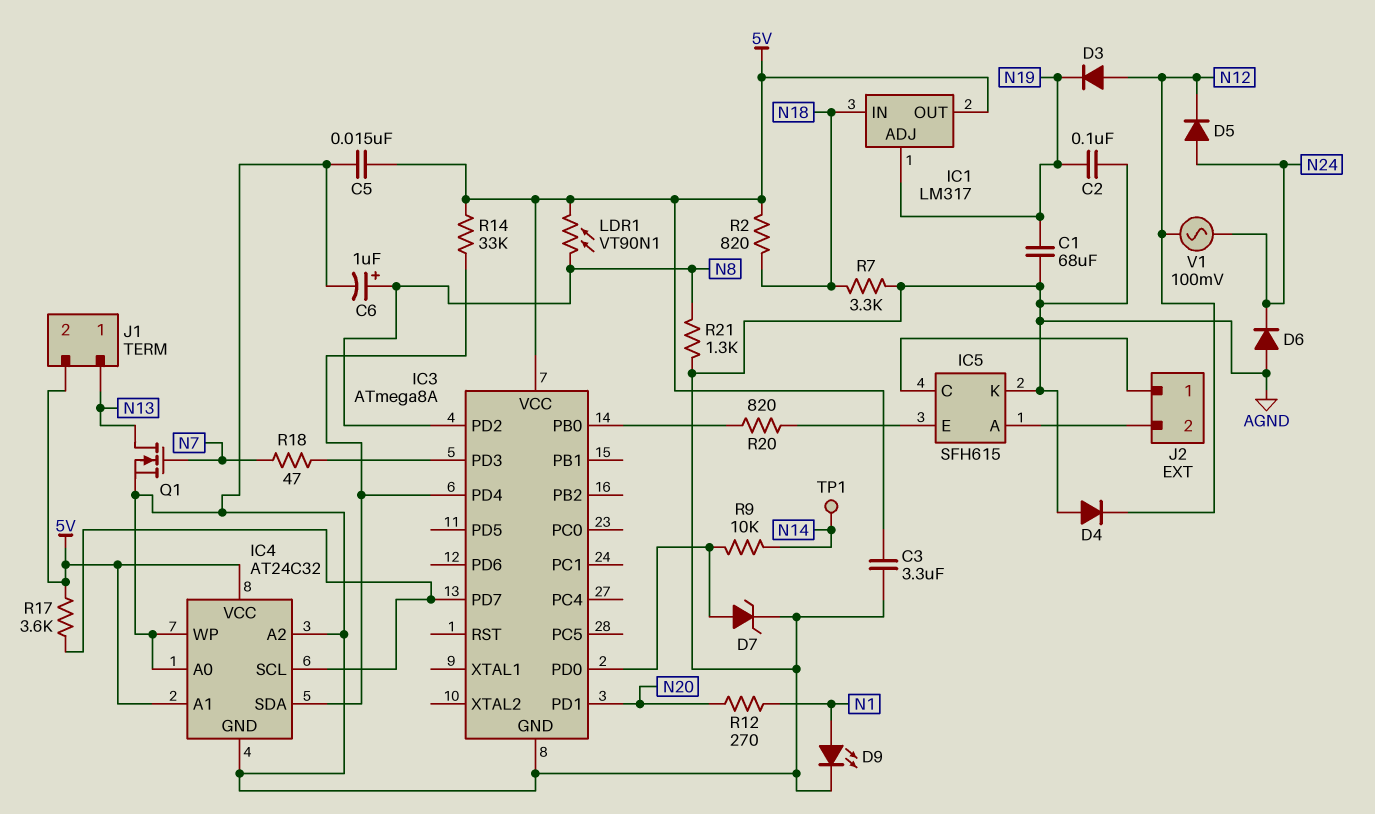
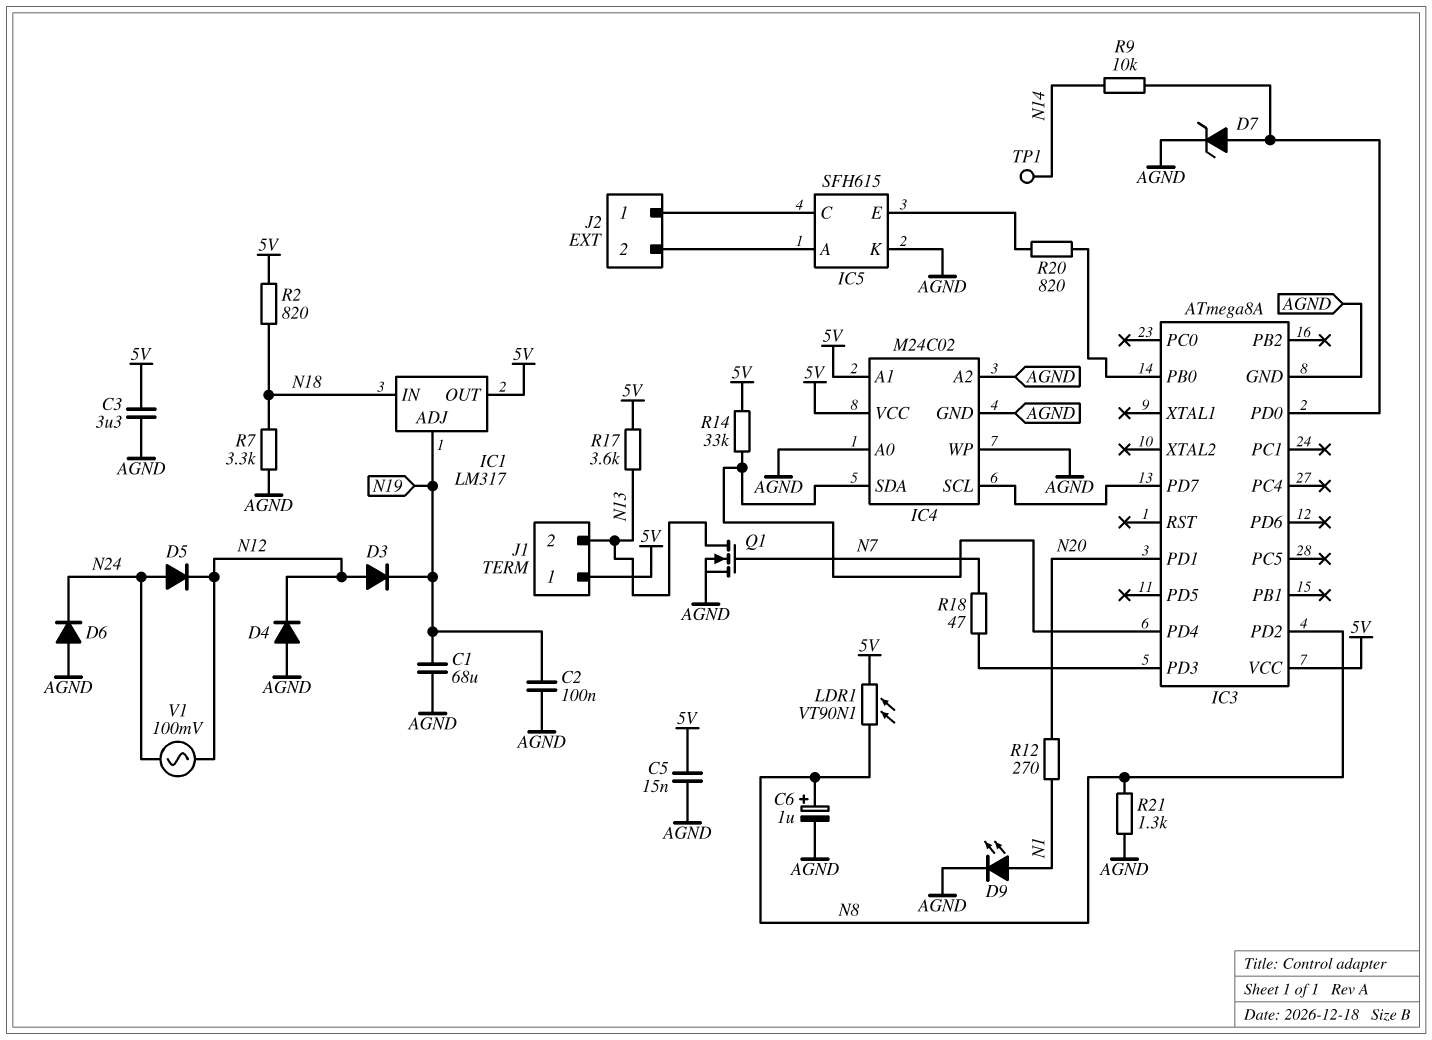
IC4: AT24C32 -> M24C02
J1 pin 1: N13 -> 5V
J1 pin 2: 5V -> N13
R17: 3.6k (5V, IC3/PD7) -> 3.6k (5V, N13)

